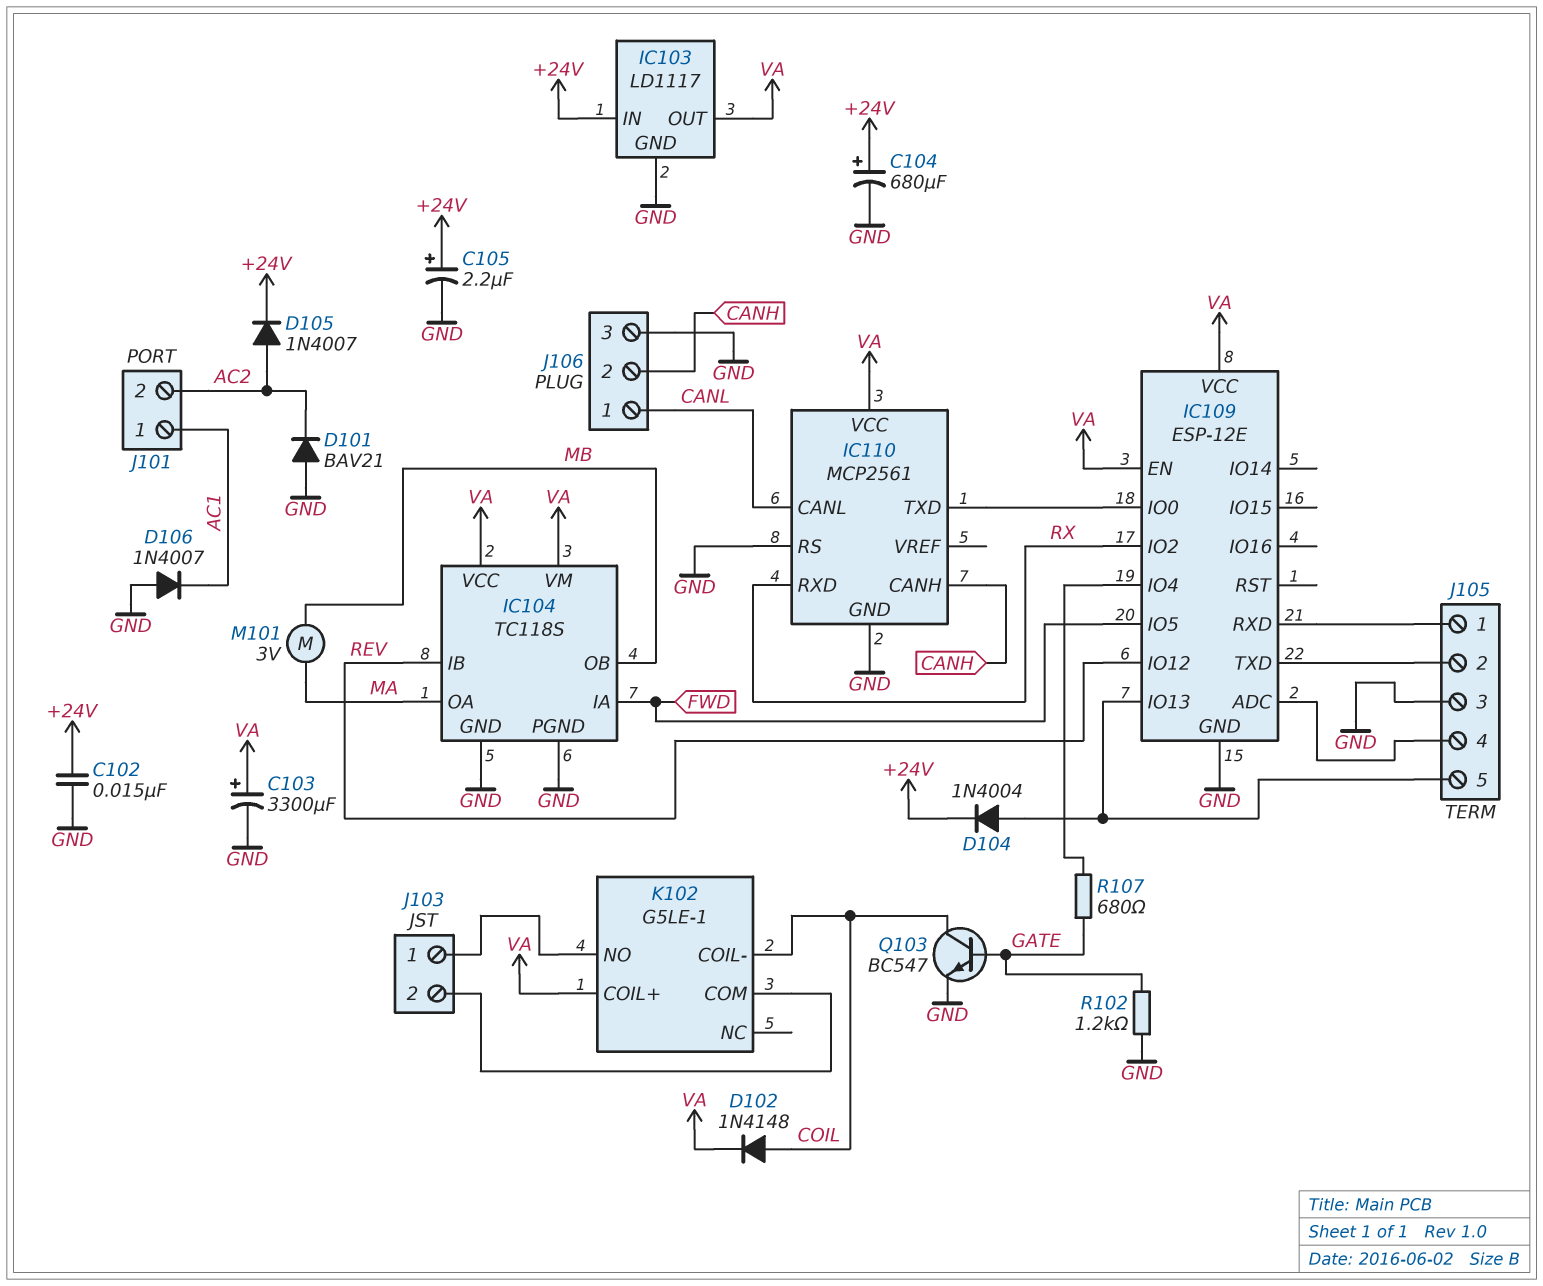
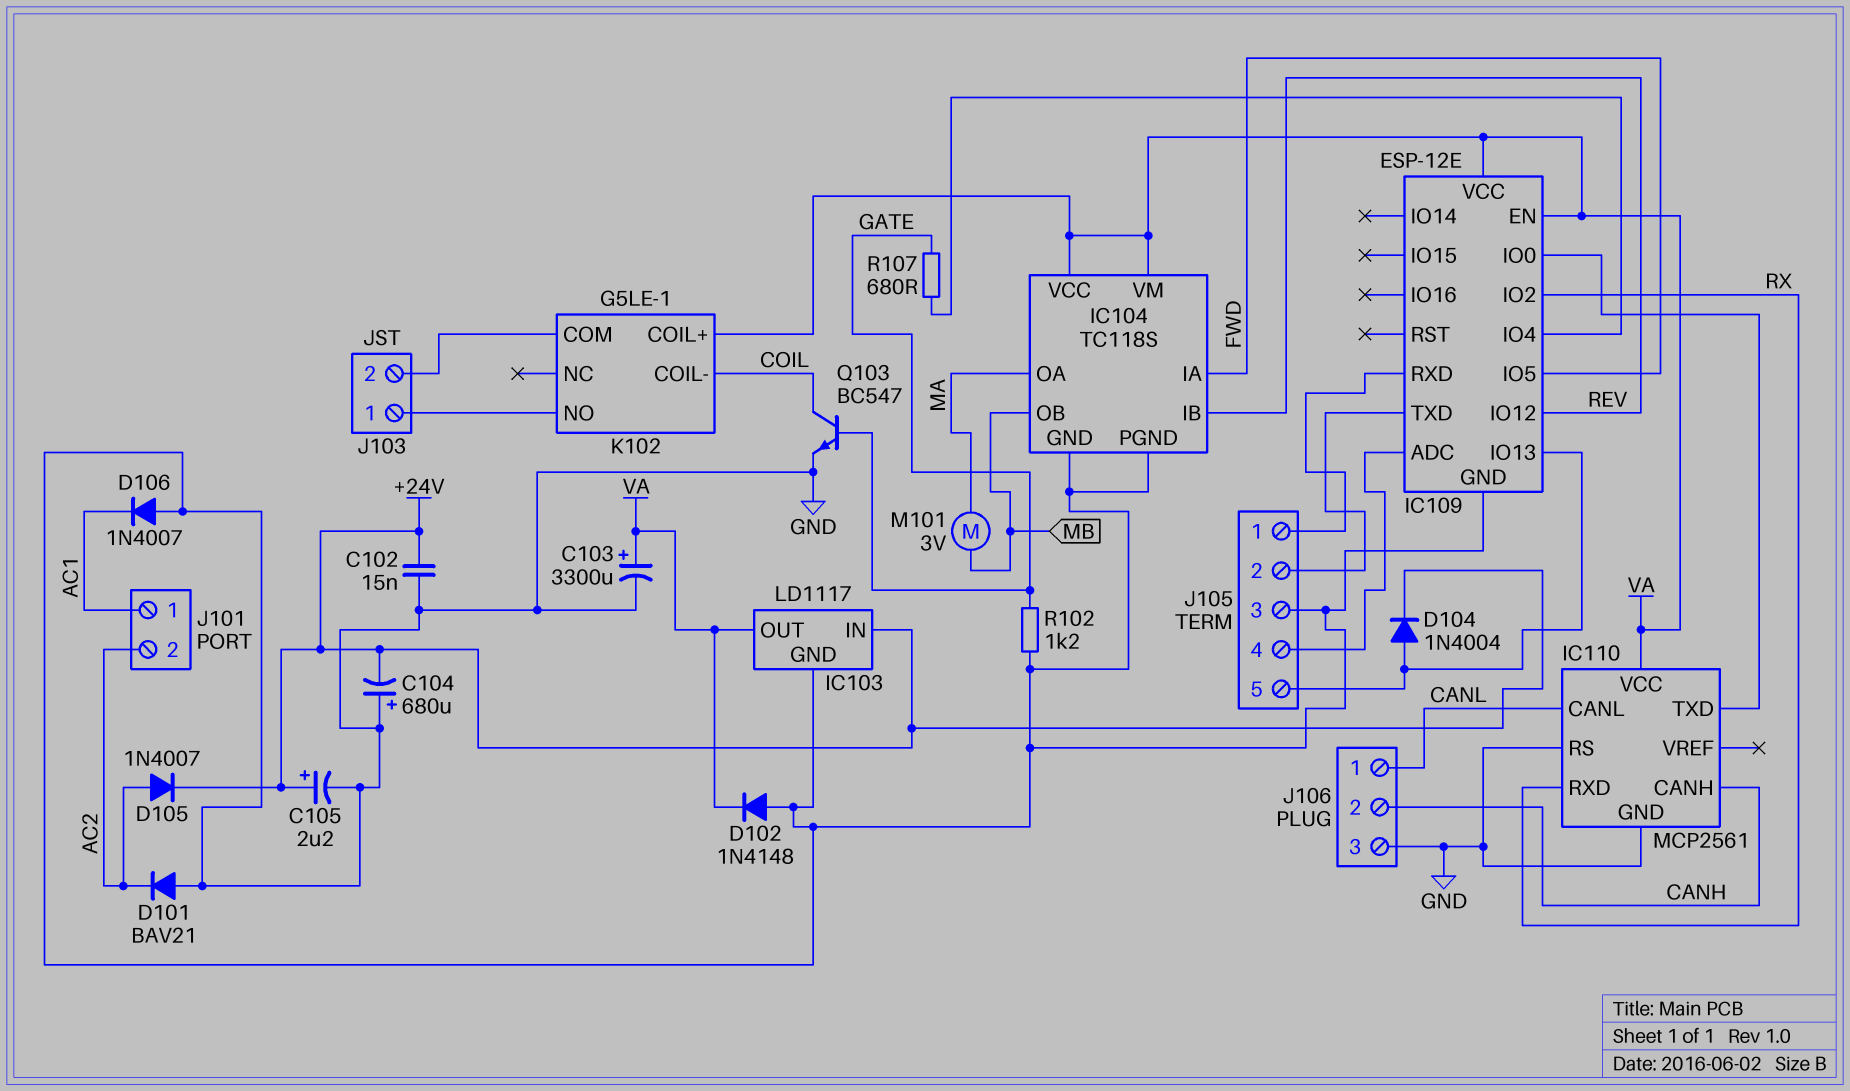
C104: 680uF (plus +24V, minus GND) -> 680uF (plus GND, minus +24V)
D102: diode 1N4148 (A COIL, K VA) -> diode 1N4148 (A GND, K VA)

